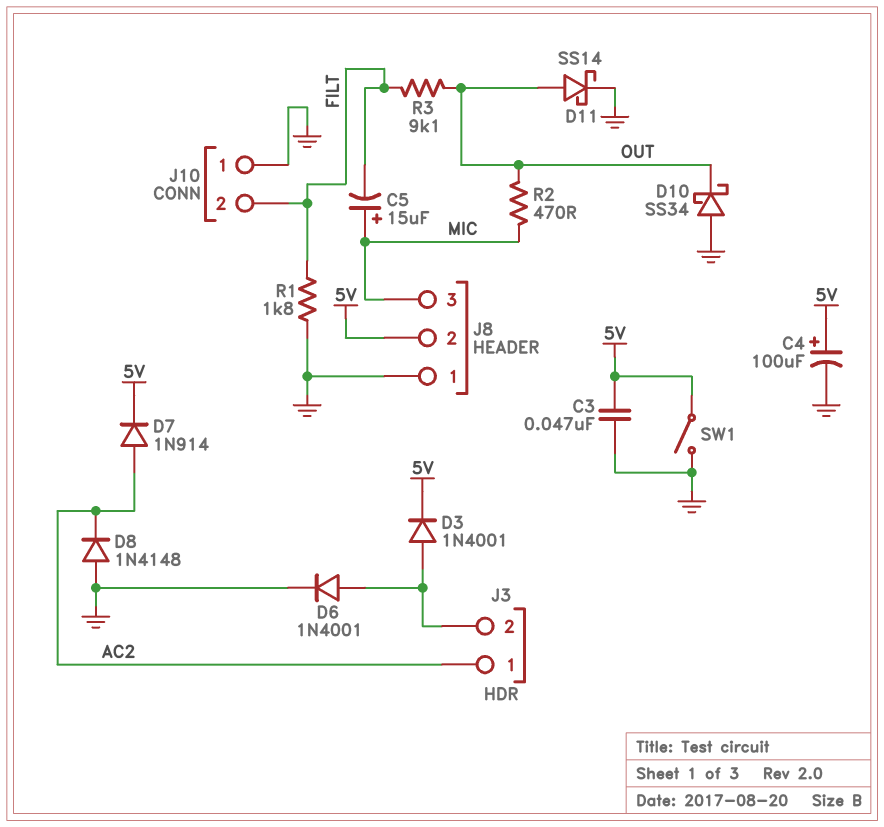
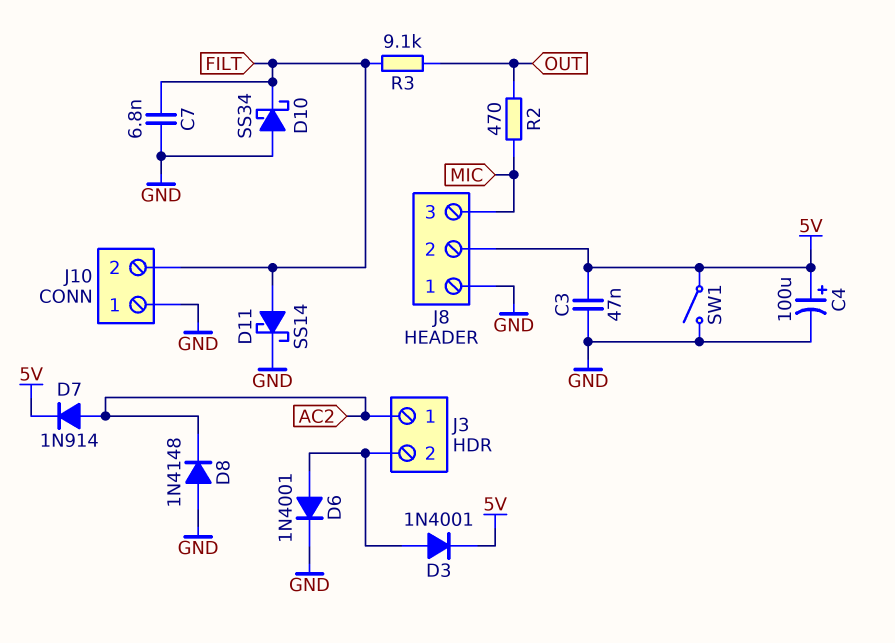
C5: 15uF (plus MIC, minus FILT) -> none
C7: none -> 6.8nF (FILT, GND)
D10: schottky SS34 (A GND, K OUT) -> schottky SS34 (A GND, K FILT)
D11: schottky SS14 (A OUT, K GND) -> schottky SS14 (A FILT, K GND)
R1: 1.8k (FILT, GND) -> none

